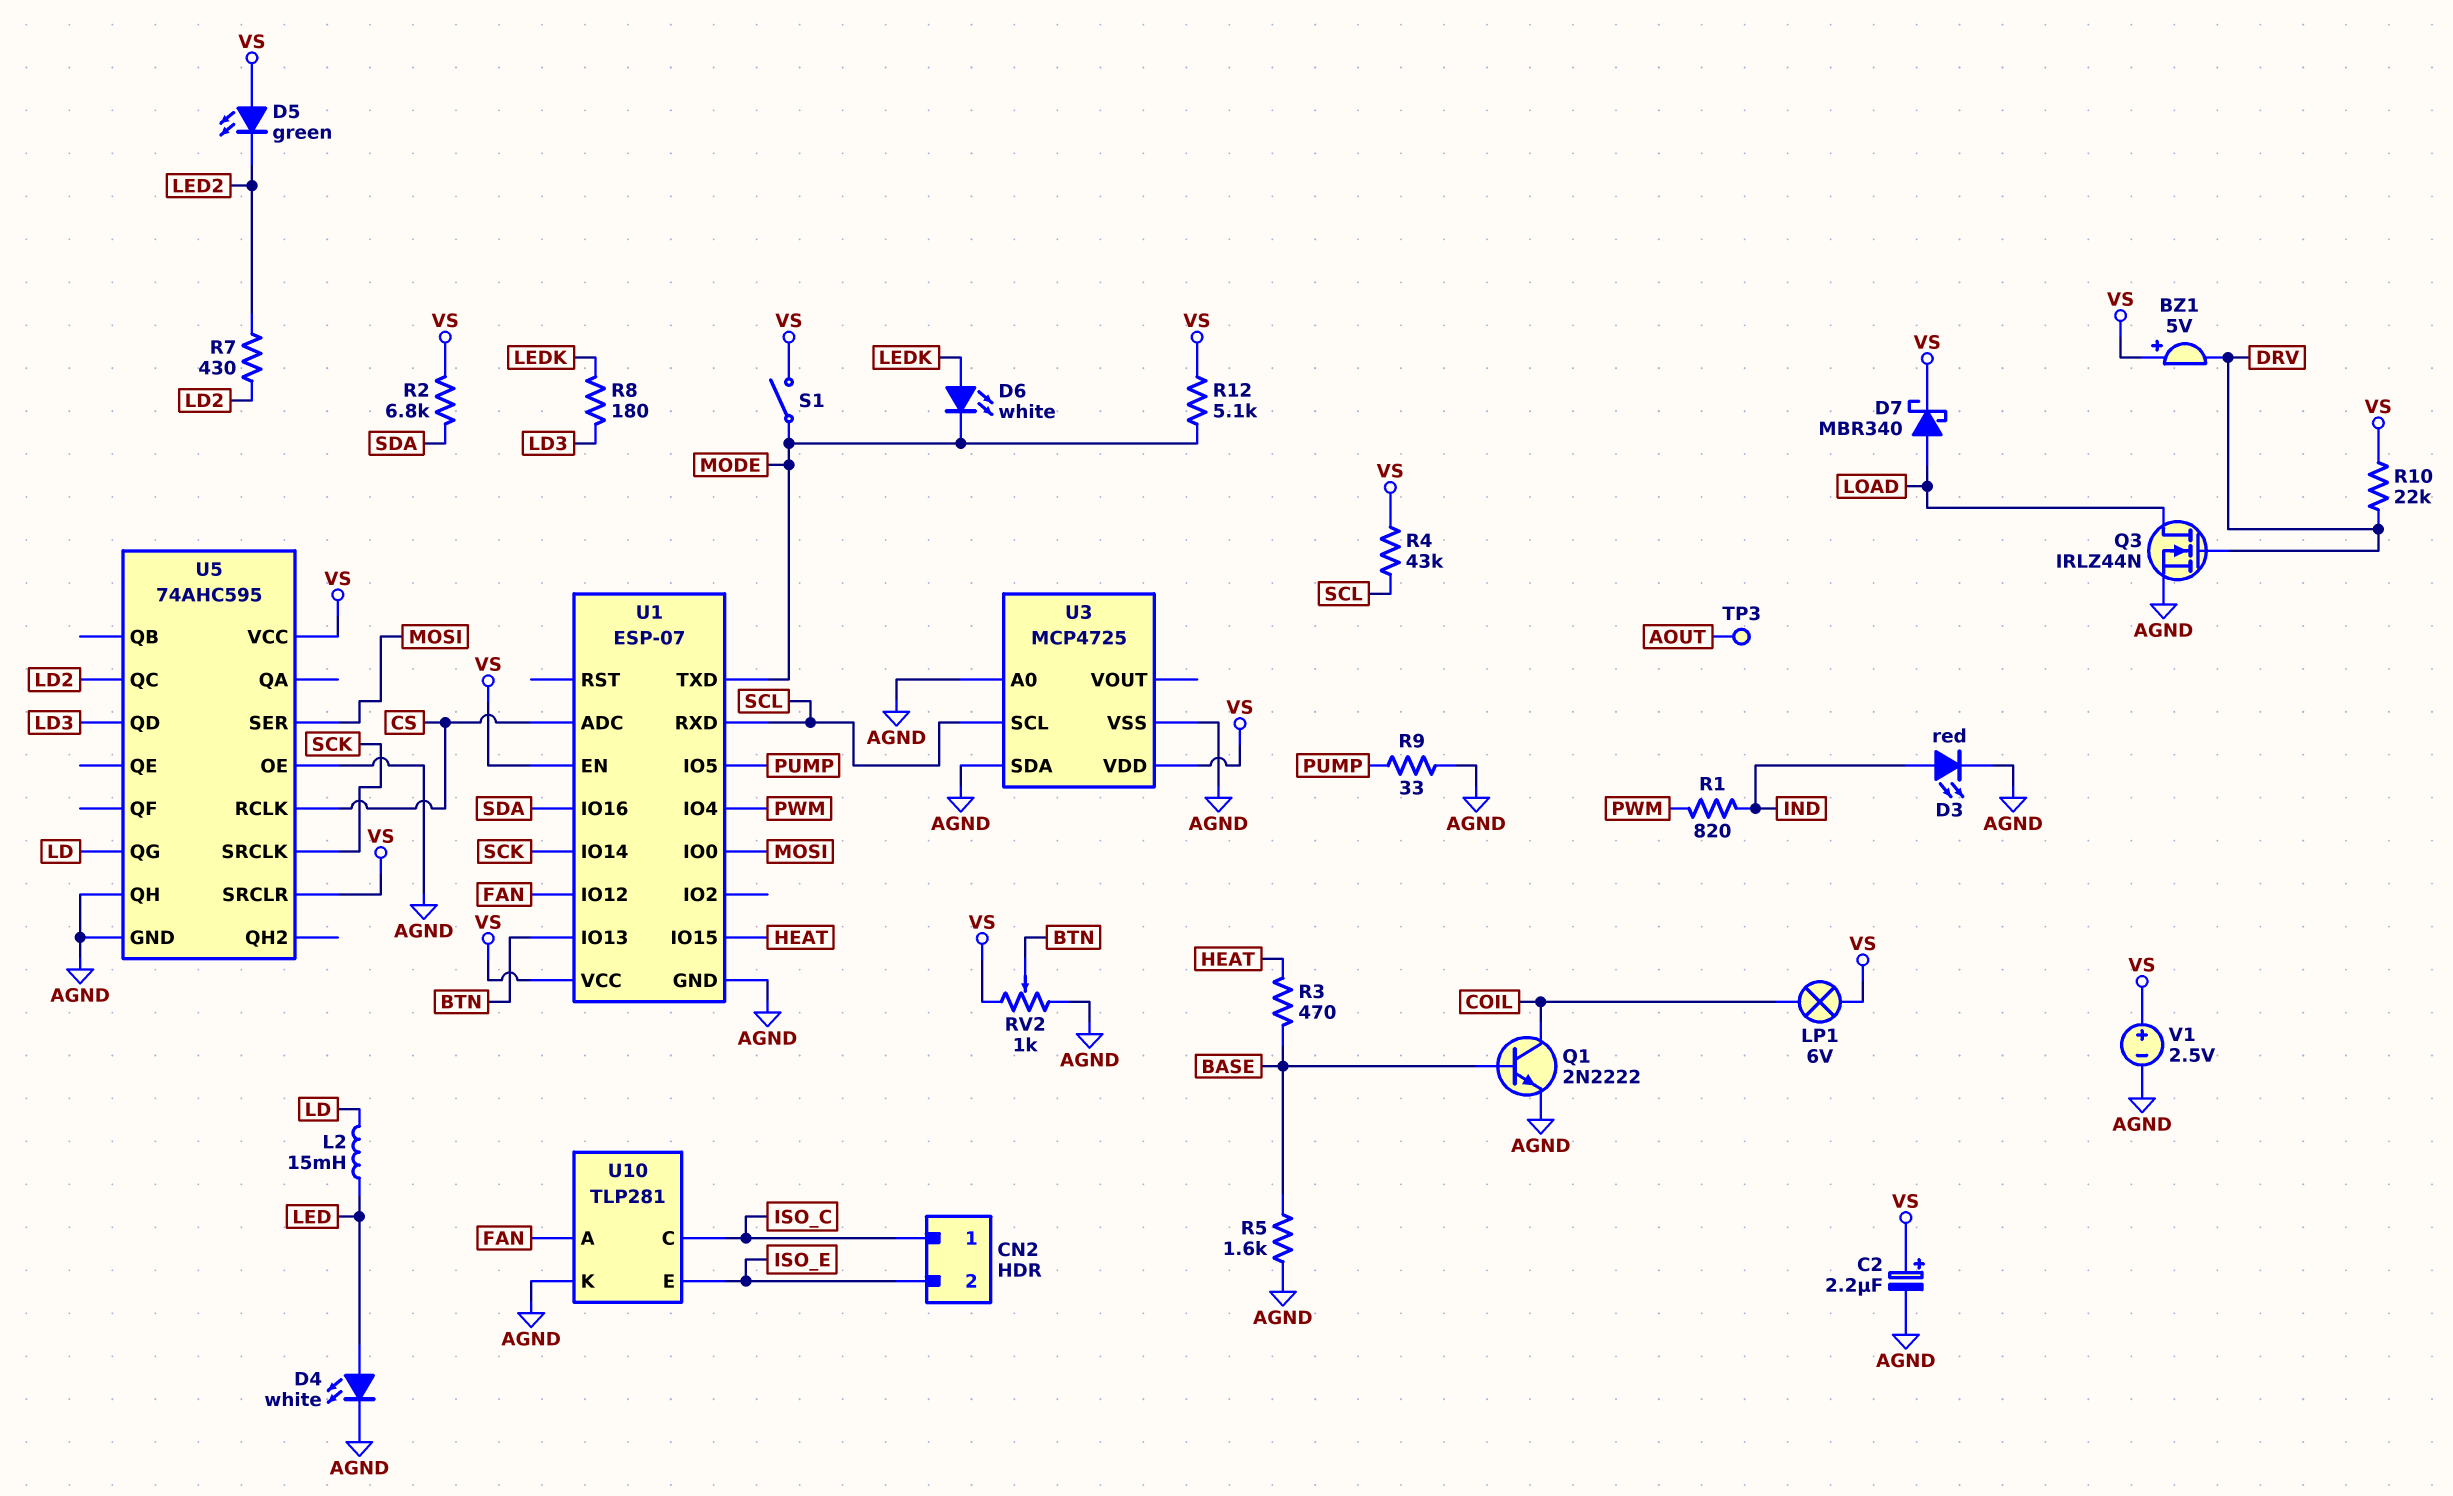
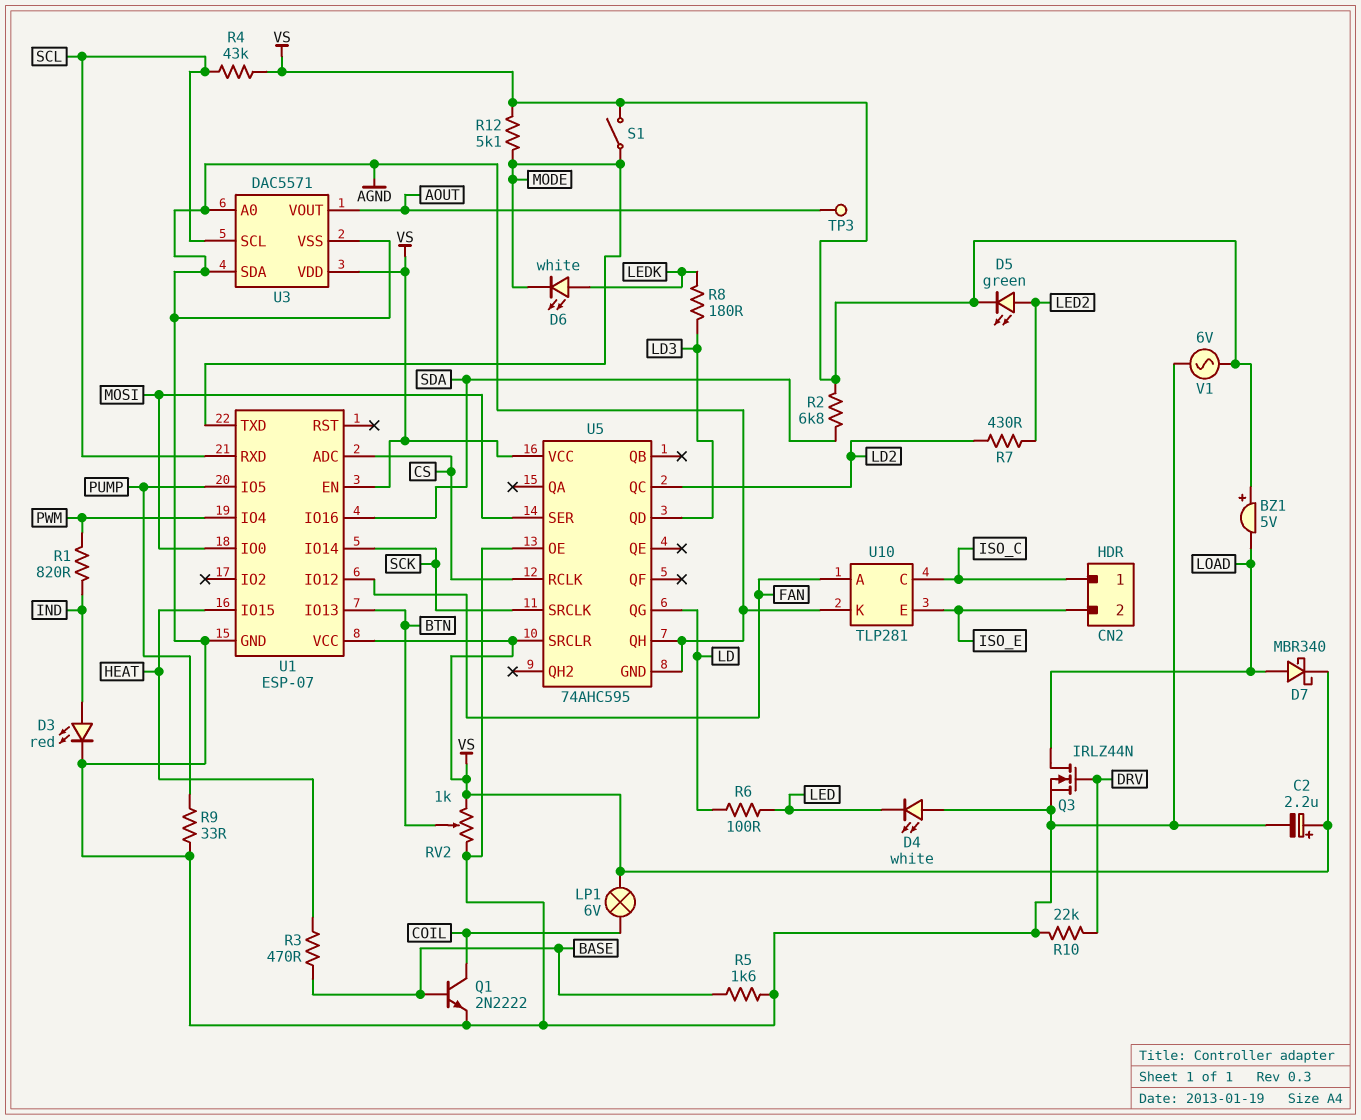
BZ1: buzzer 5V (plus VS, minus DRV) -> buzzer 5V (plus VS, minus LOAD)
D4: LED white (A LED, K AGND) -> LED white (A AGND, K LED)
D5: LED green (A VS, K LED2) -> LED green (A LED2, K VS)
L2: 15mH (LD, LED) -> none
R6: none -> 100 (LD, LED)
R10: 22k (DRV, VS) -> 22k (AGND, DRV)
U3: MCP4725 -> DAC5571
U3 pin VOUT: none -> AOUT
V1: 2.5V (plus VS, minus AGND) -> AC 6V (AGND, VS)

